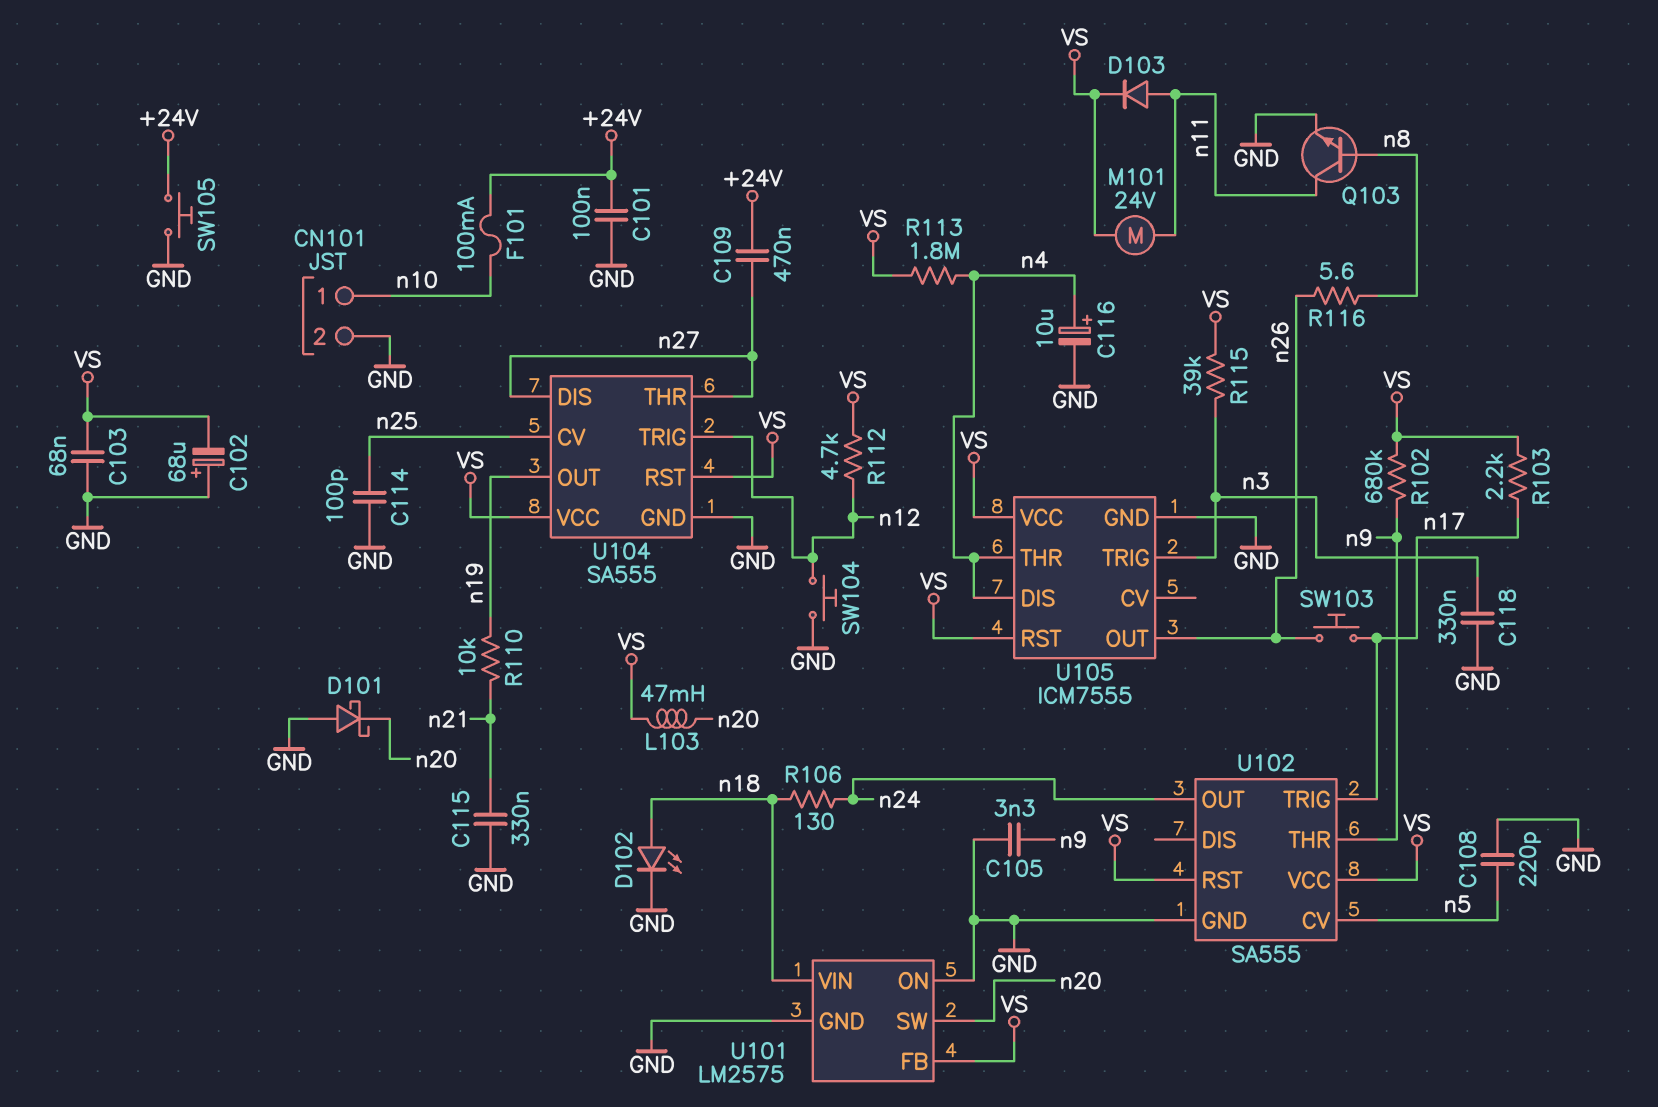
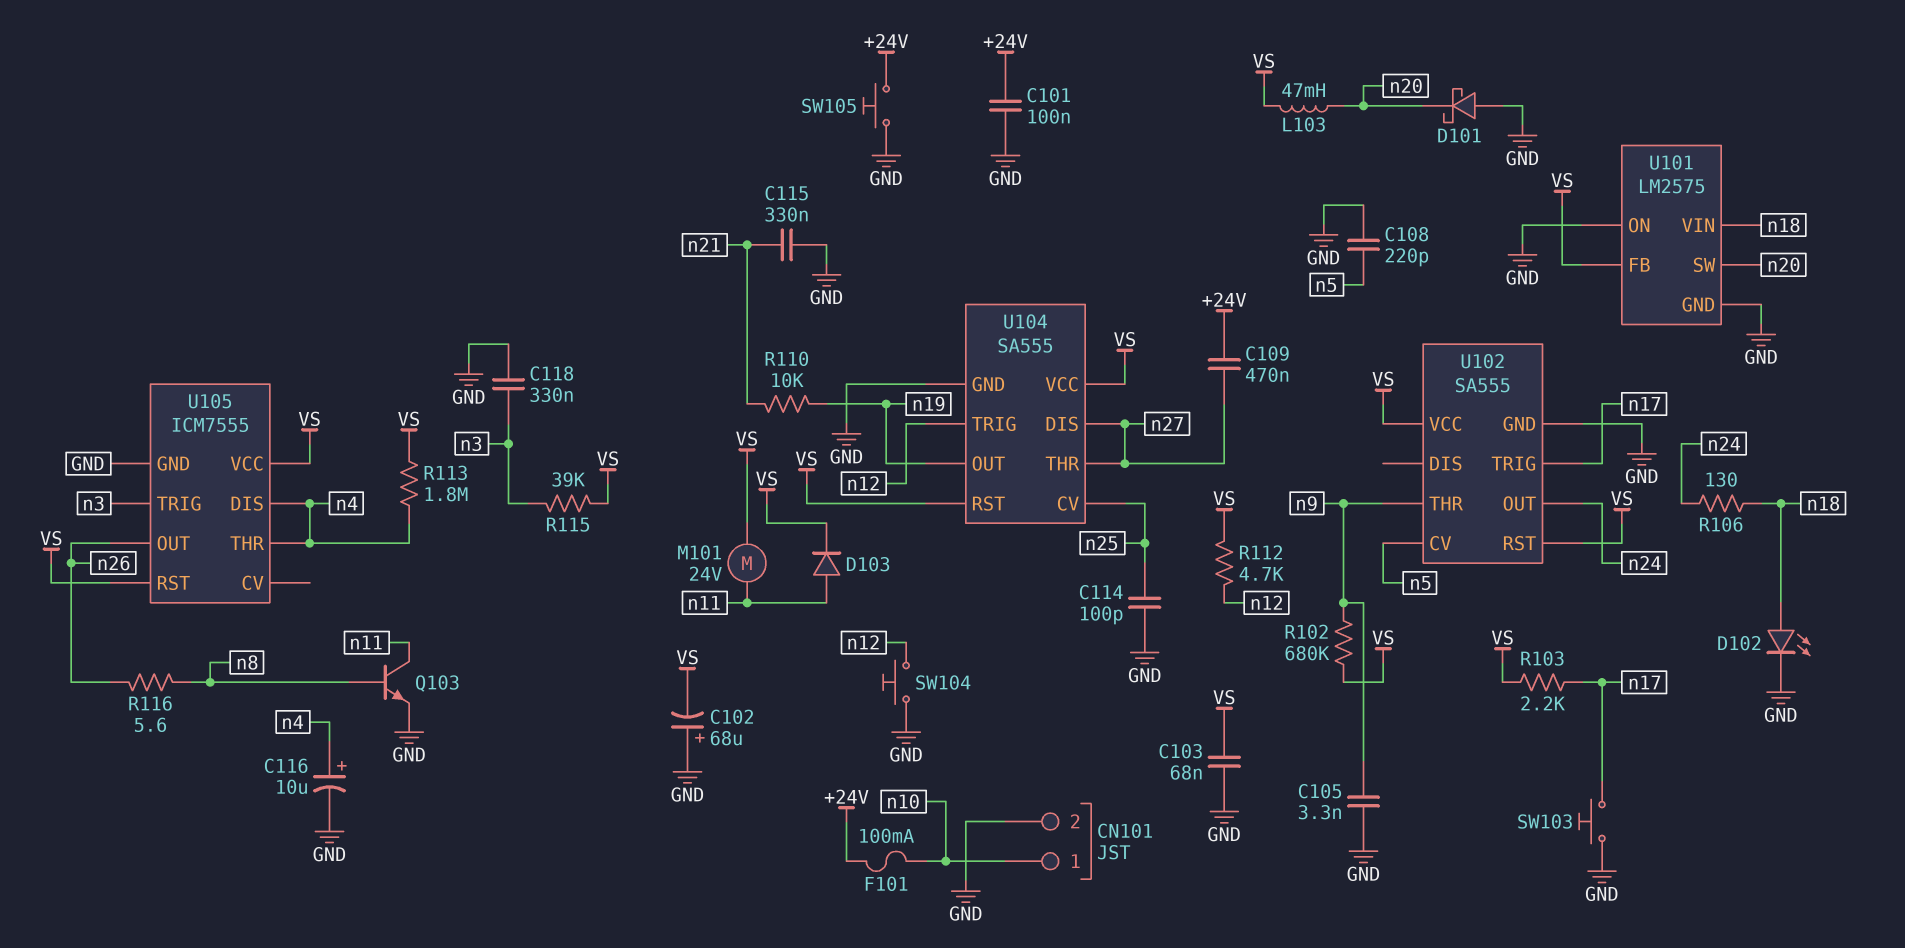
SW103: button (n17, n26) -> button (GND, n17)

